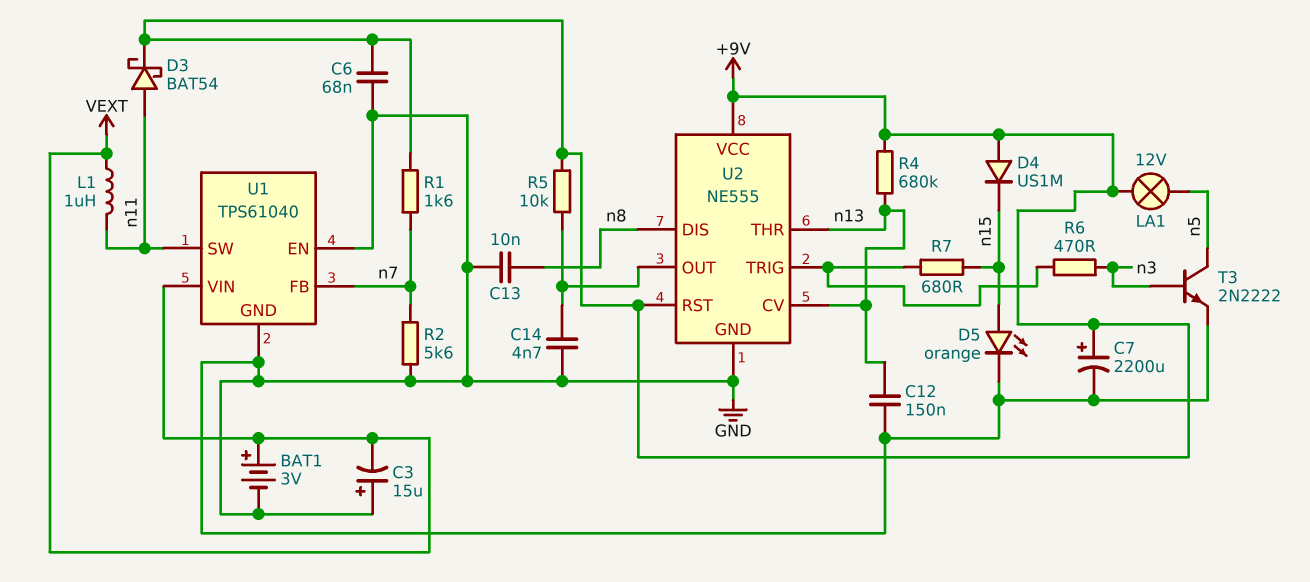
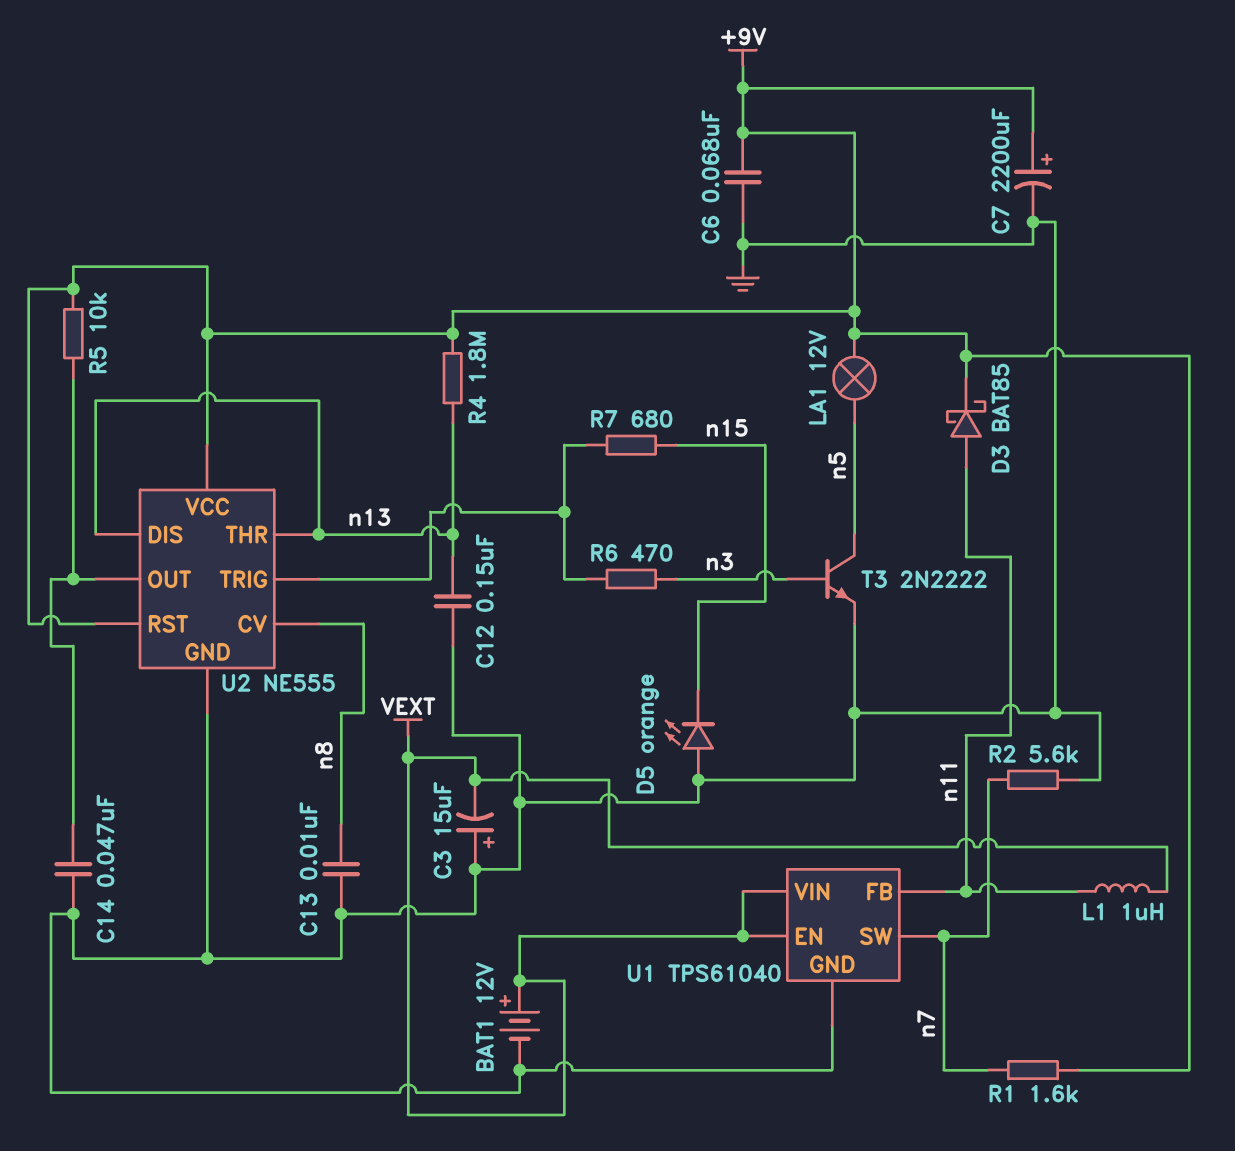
BAT1: 3V (plus VEXT, minus GND) -> 12V (plus VEXT, minus GND)
C14: 4.7nF (GND, U2/OUT) -> 47nF (GND, U2/OUT)
D3: schottky BAT54 (A n11, K +9V) -> schottky BAT85 (A n11, K +9V)
D4: diode US1M (A +9V, K n15) -> none
D5: LED orange (A n15, K GND) -> LED orange (A GND, K n15)
R4: 680k (+9V, n13) -> 1.8M (+9V, n13)
U1 pin EN: GND -> VEXT
U1 pin FB: n7 -> n11
U1 pin SW: n11 -> n7
U2 pin CV: n13 -> n8
U2 pin DIS: n8 -> n13

